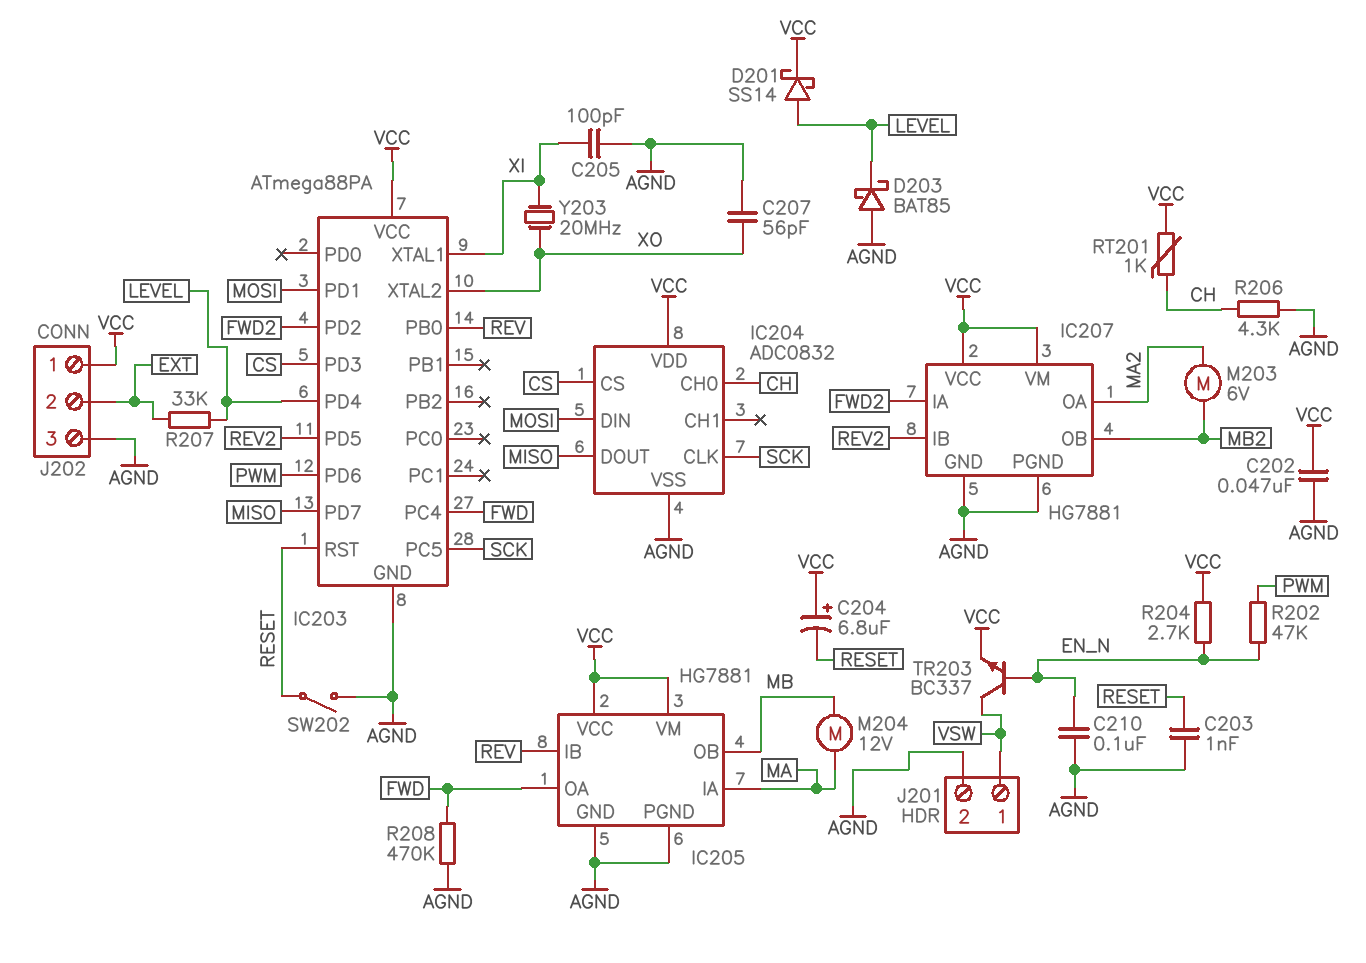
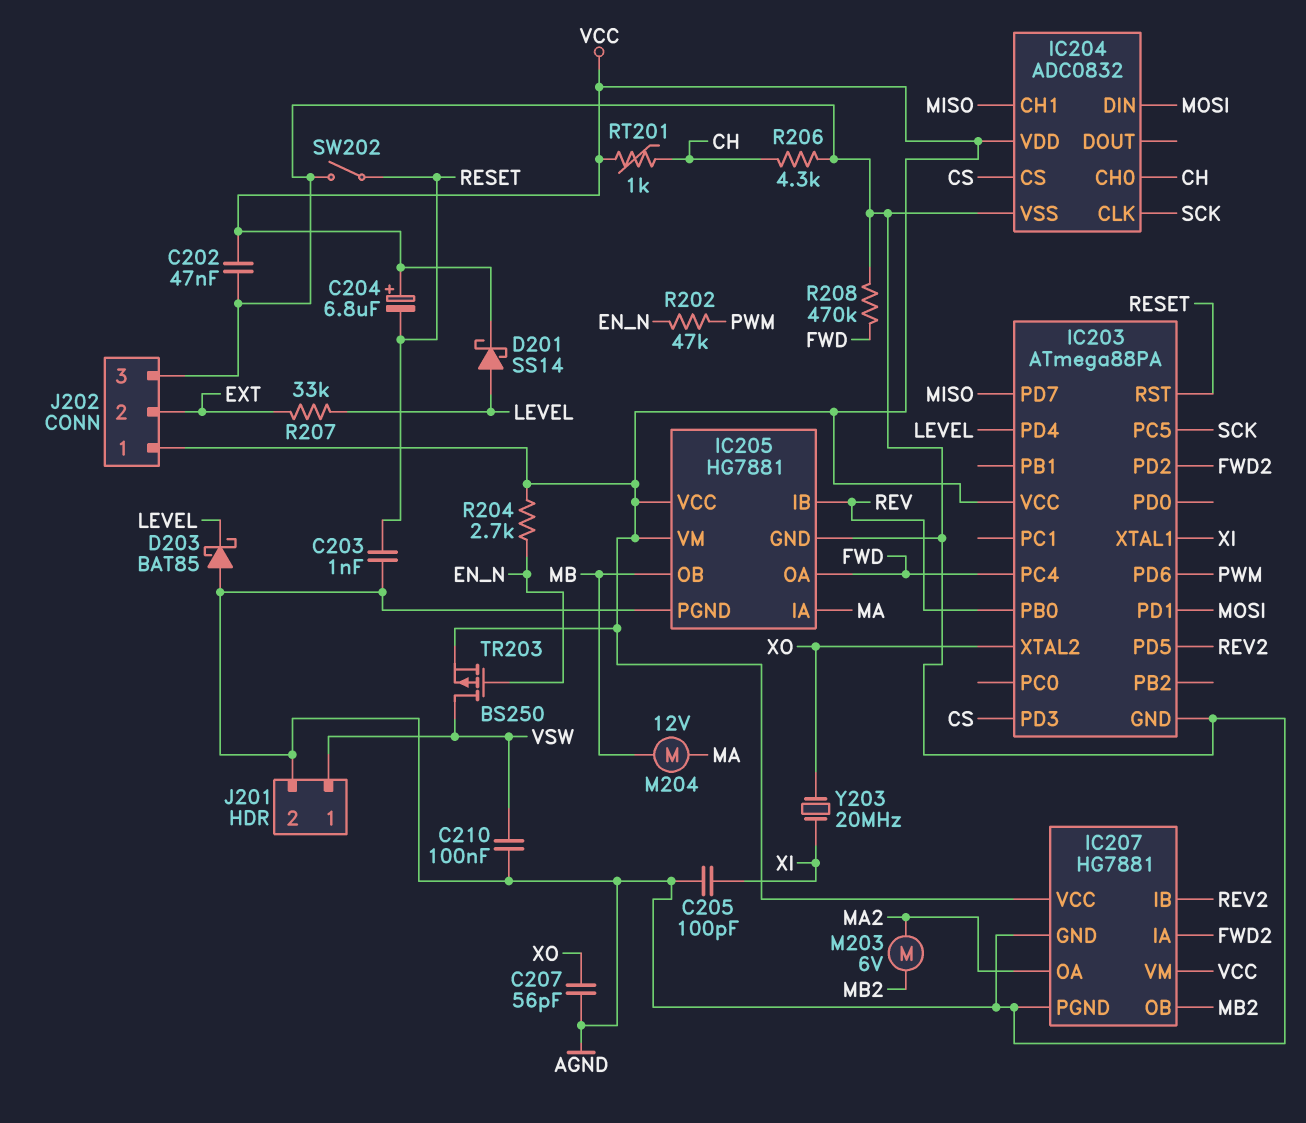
C210: 100nF (AGND, EN_N) -> 100nF (AGND, VSW)
IC204 pin CH1: none -> MISO
IC204 pin DOUT: MISO -> none
TR203: NPN BC337 (B EN_N, C VSW, E VCC) -> PMOS BS250 (G EN_N, D VSW, S VCC)

